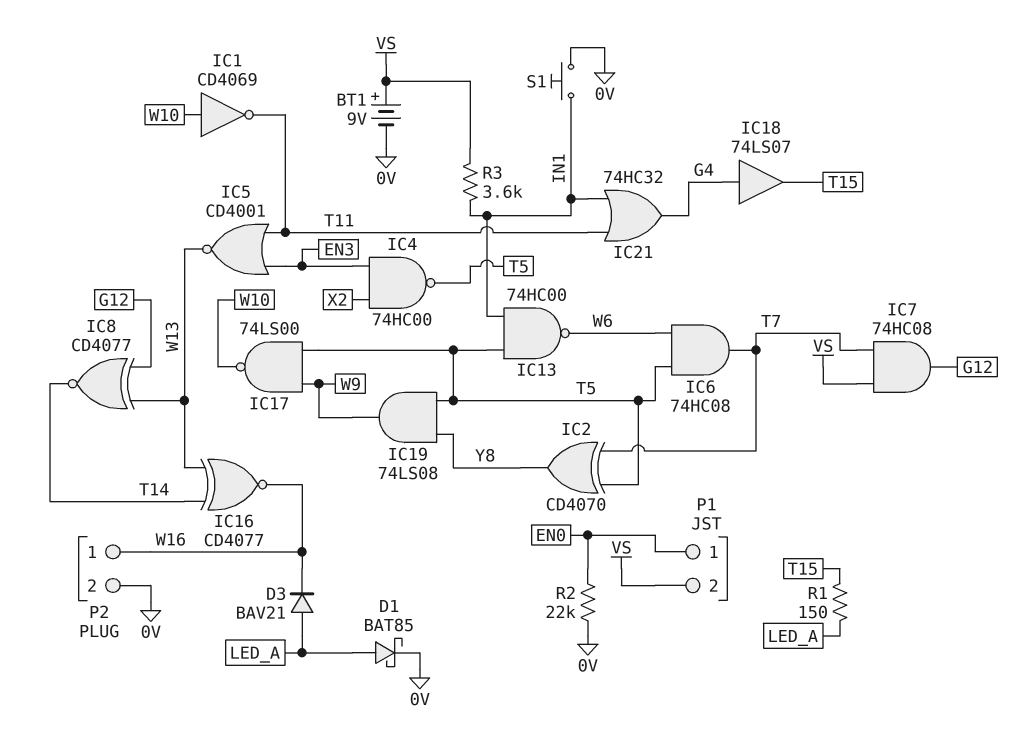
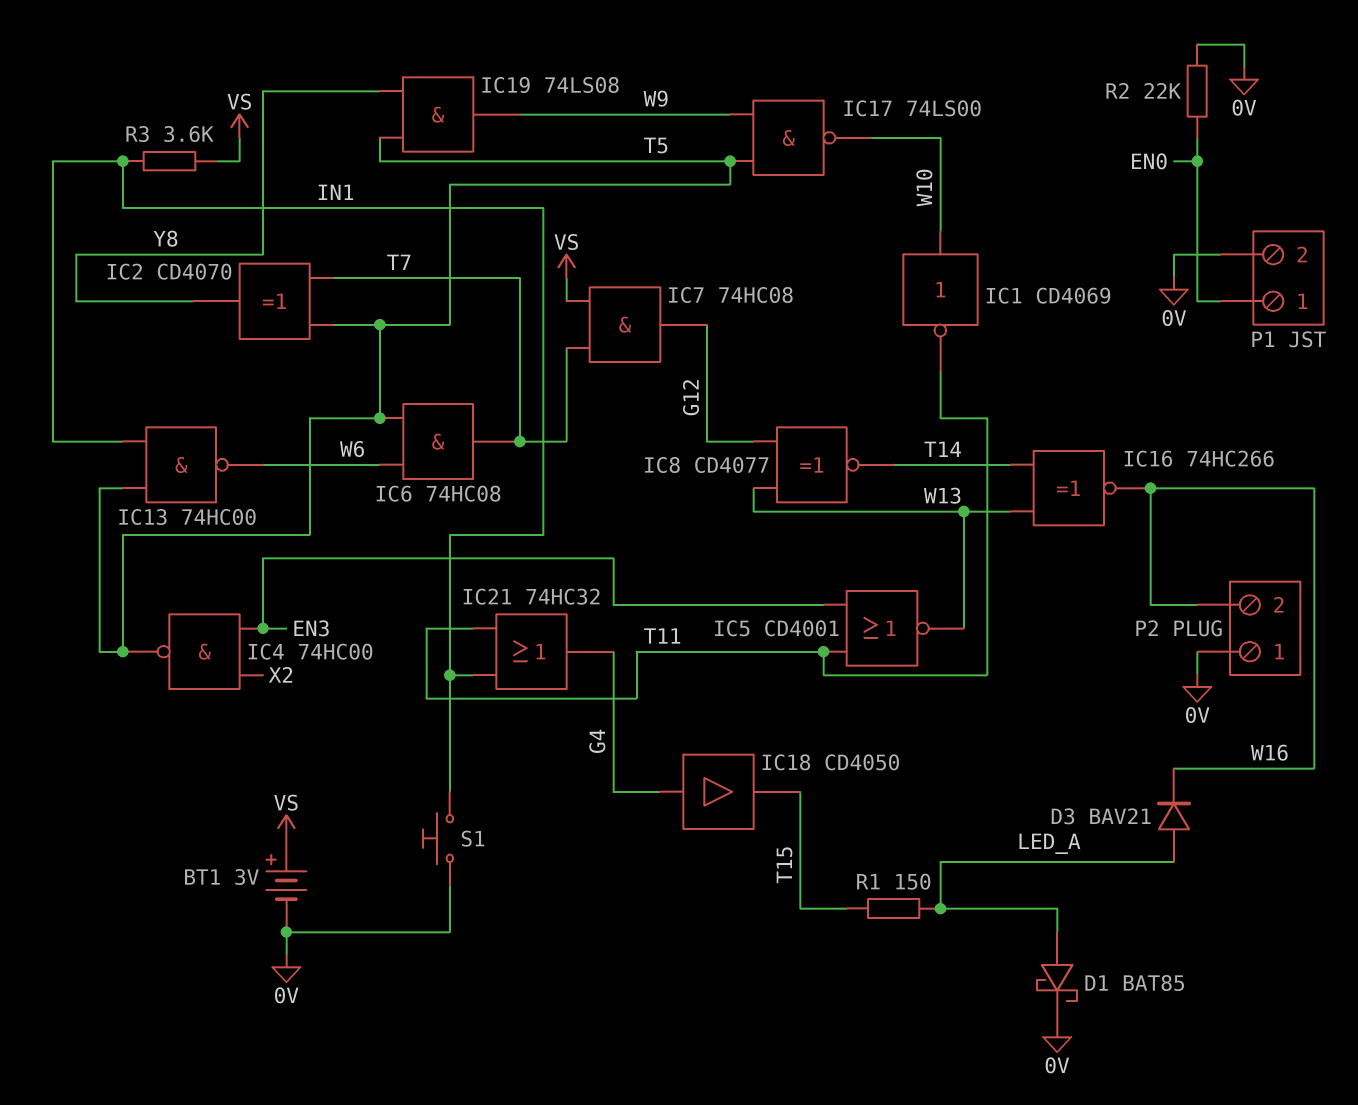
BT1: 9V (plus VS, minus 0V) -> 3V (plus VS, minus 0V)
IC16: XNOR CD4077 (in T14, in W13, out W16) -> XNOR 74HC266 (in T14, in W13, out W16)
IC18: buffer 74LS07 (in G4, out T15) -> buffer CD4050 (in G4, out T15)
P1 pin 2: VS -> 0V
P2 pin 1: W16 -> 0V
P2 pin 2: 0V -> W16

